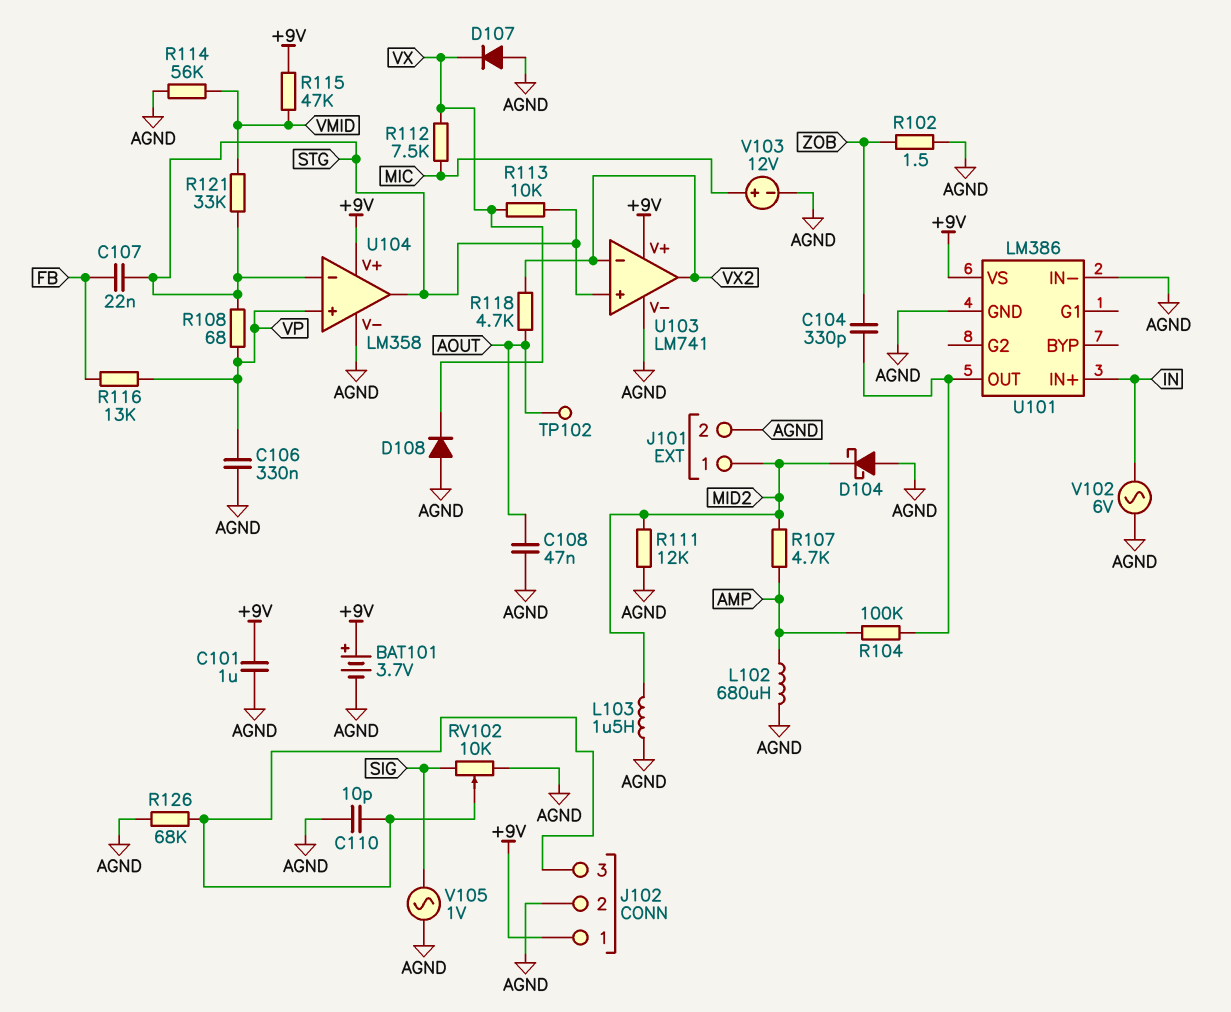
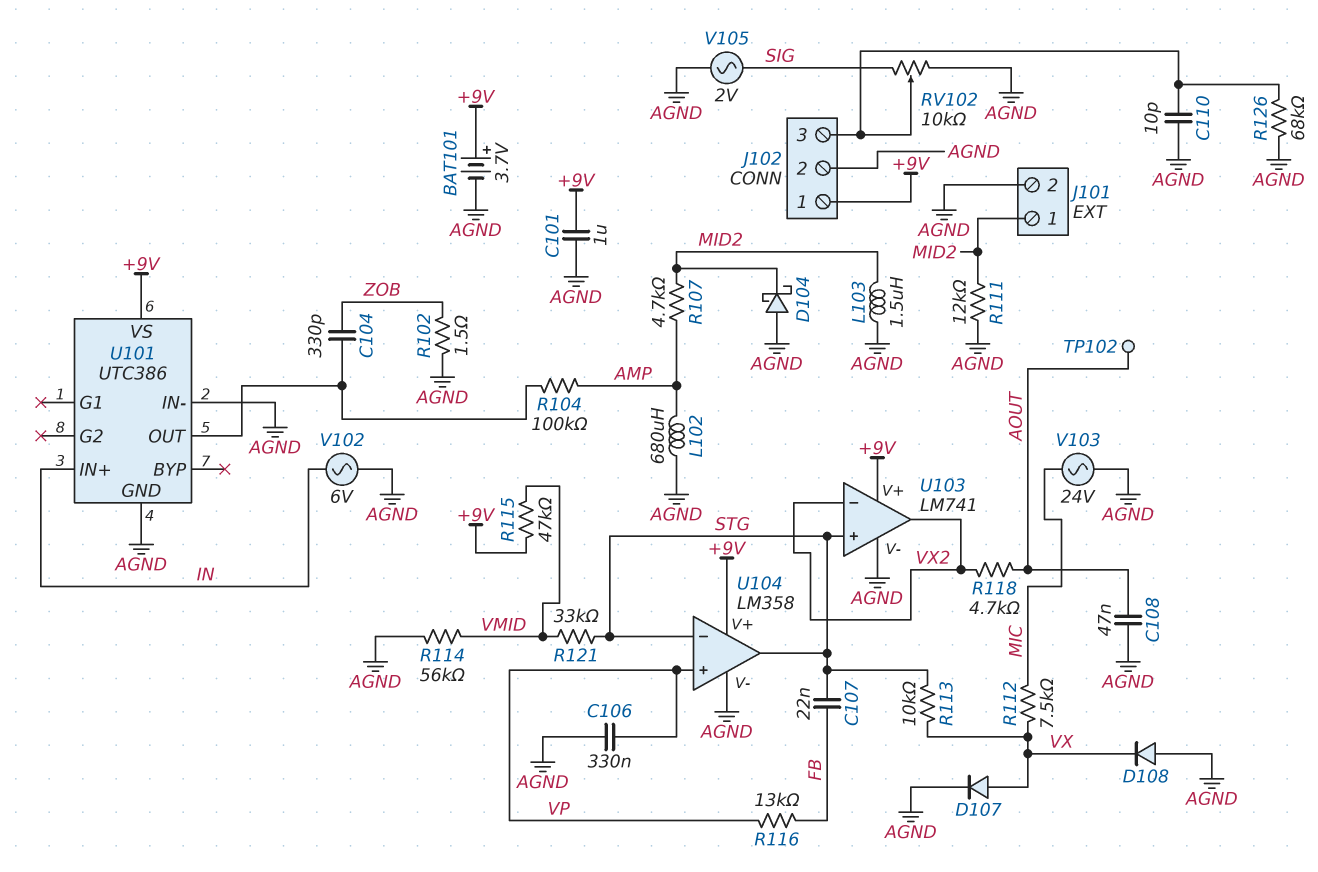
D107: diode (A AGND, K VX) -> diode (A VX, K AGND)
R108: 68 (STG, VP) -> none
U101: LM386 -> UTC386
V103: 12V (plus MIC, minus AGND) -> AC 24V (AGND, MIC)
V105: AC 1V (AGND, SIG) -> AC 2V (AGND, SIG)

